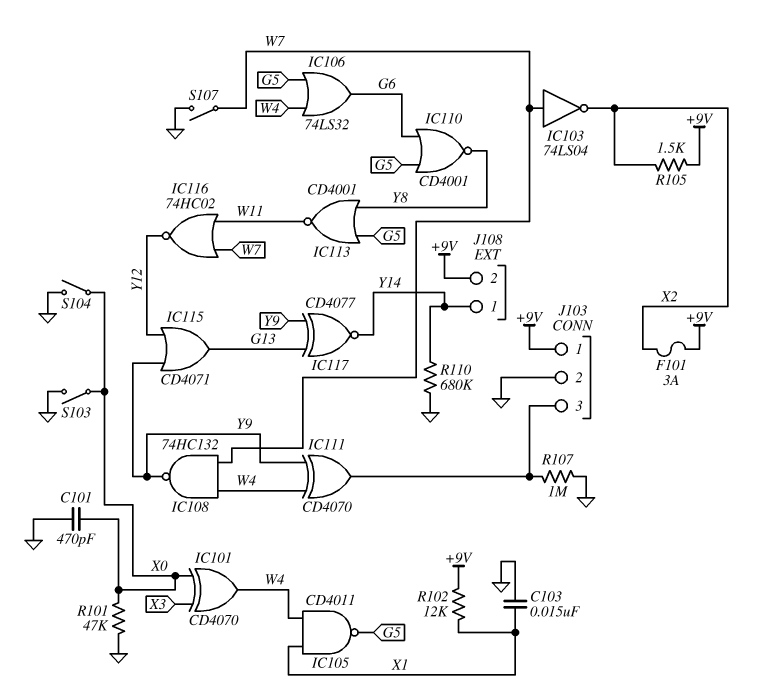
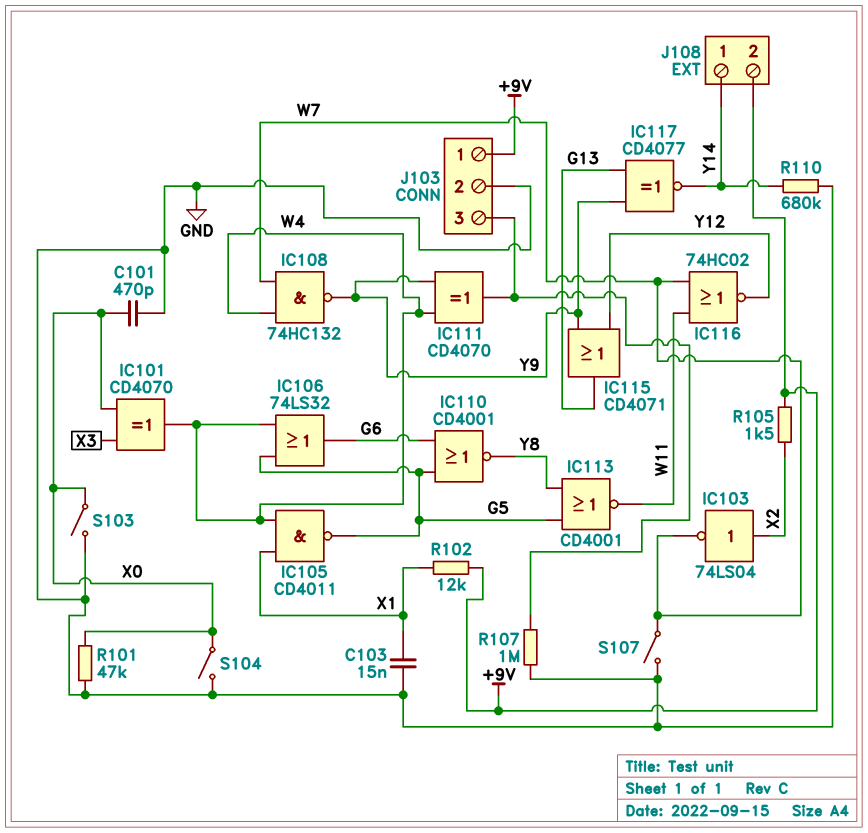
F101: 3A (+9V, X2) -> none
IC103: NOT 74LS04 (in W7, out X2) -> NOT 74LS04 (in X2, out W7)

